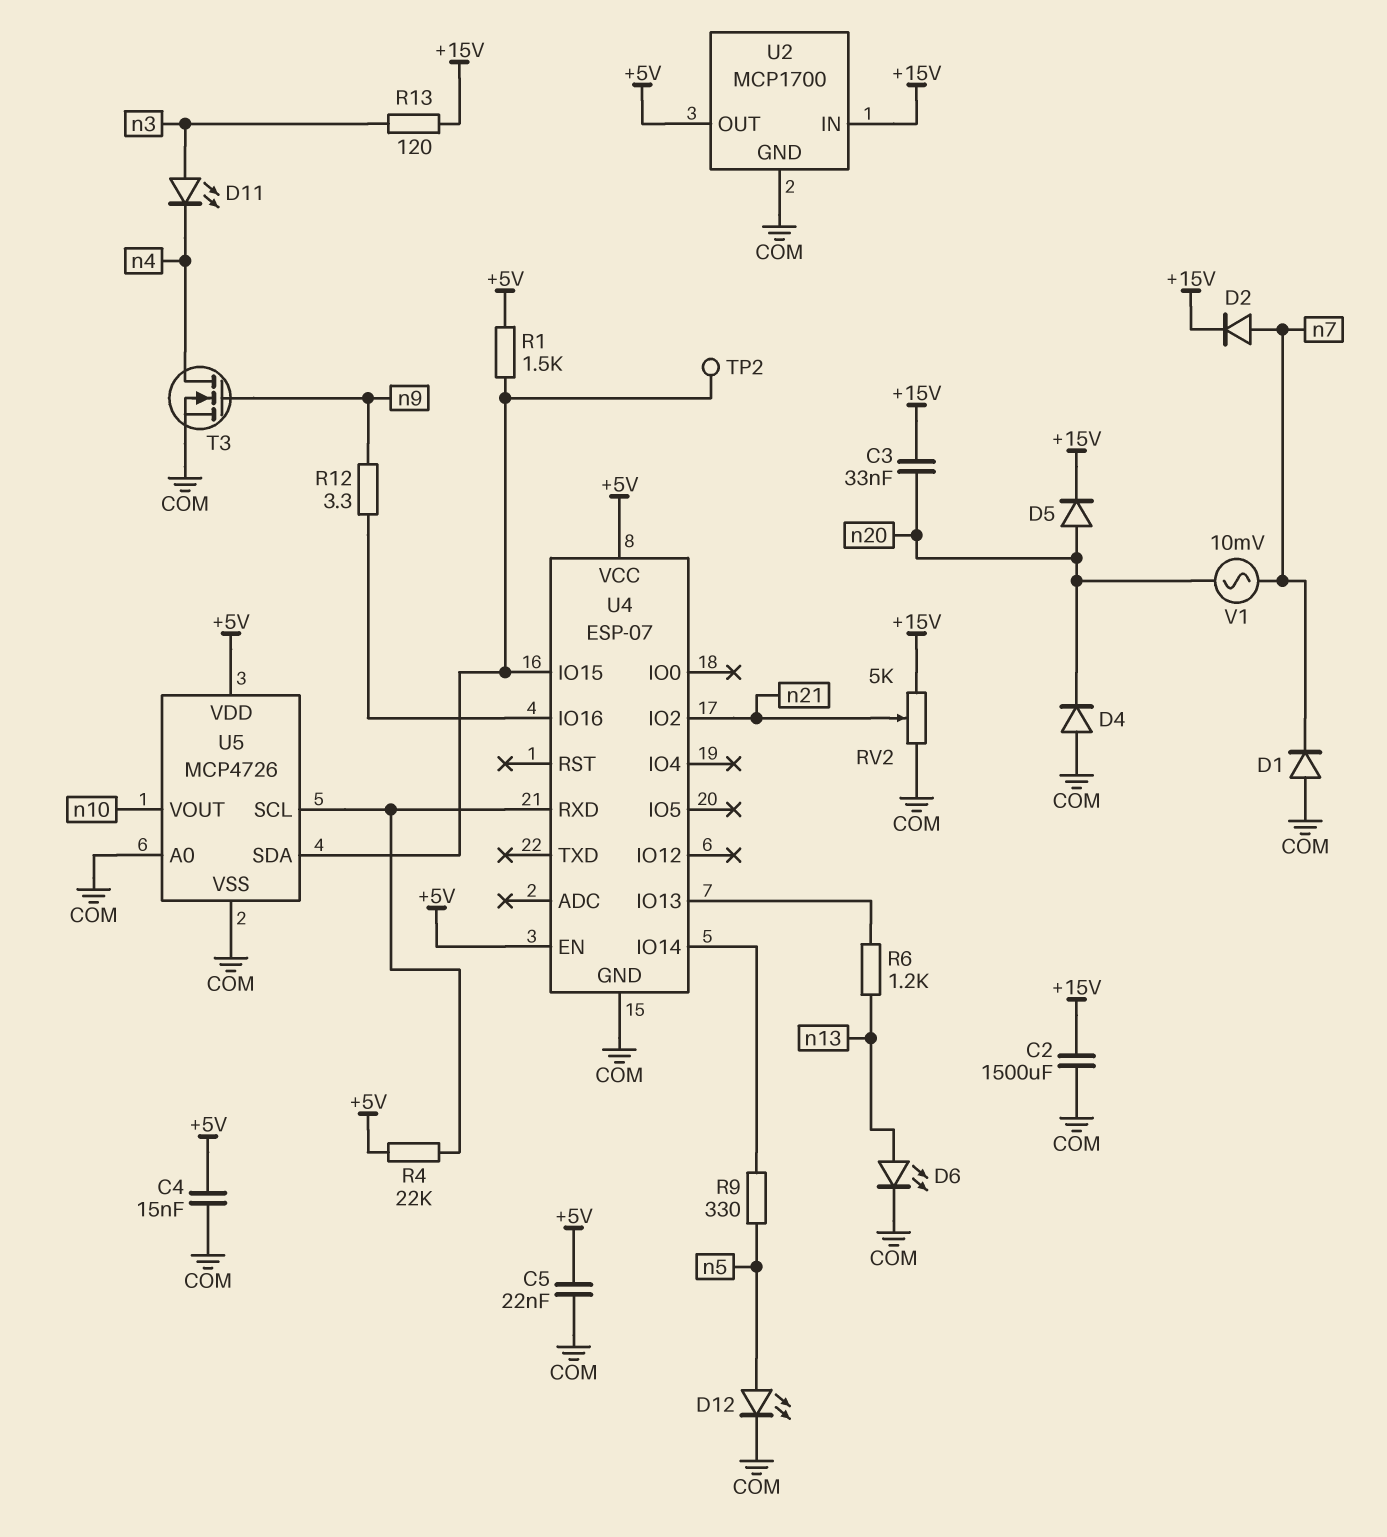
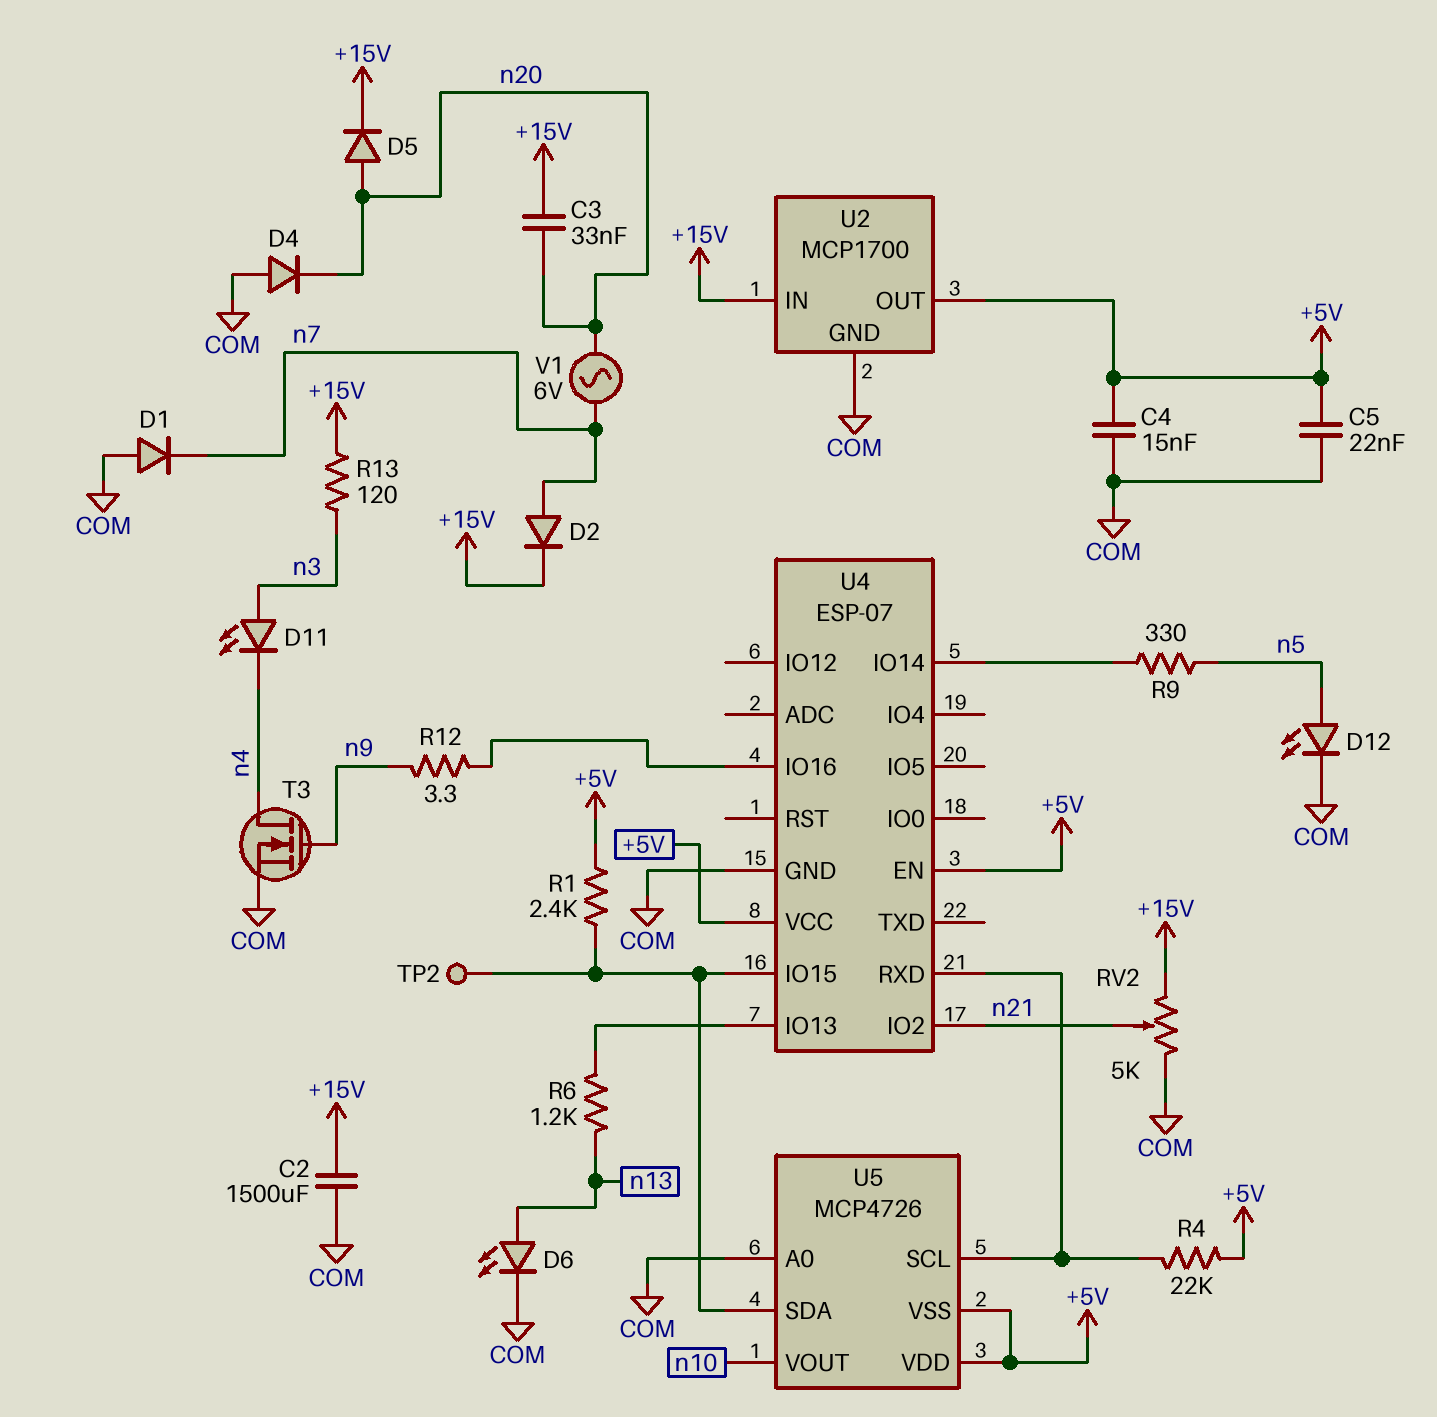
R1: 1.5k (+5V, U4/IO15) -> 2.4k (+5V, U4/IO15)
U5 pin VSS: COM -> +5V
V1: AC 10mV (n7, n20) -> AC 6V (n7, n20)

